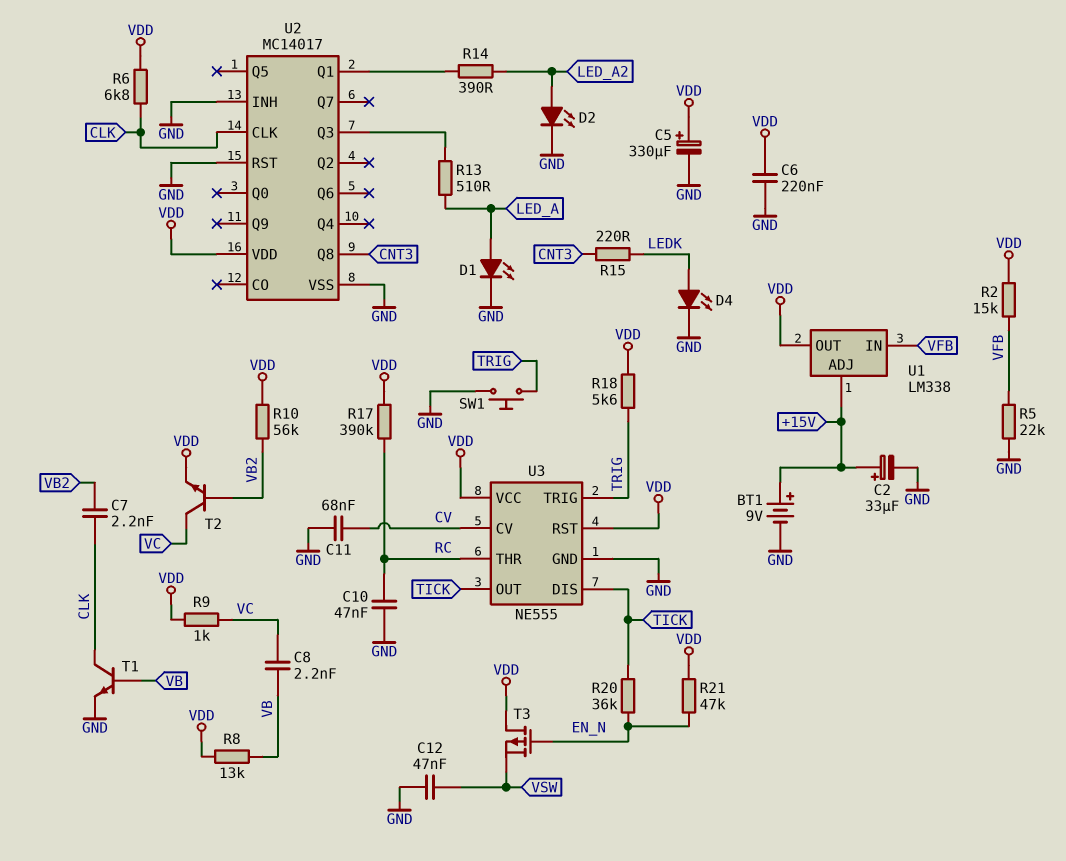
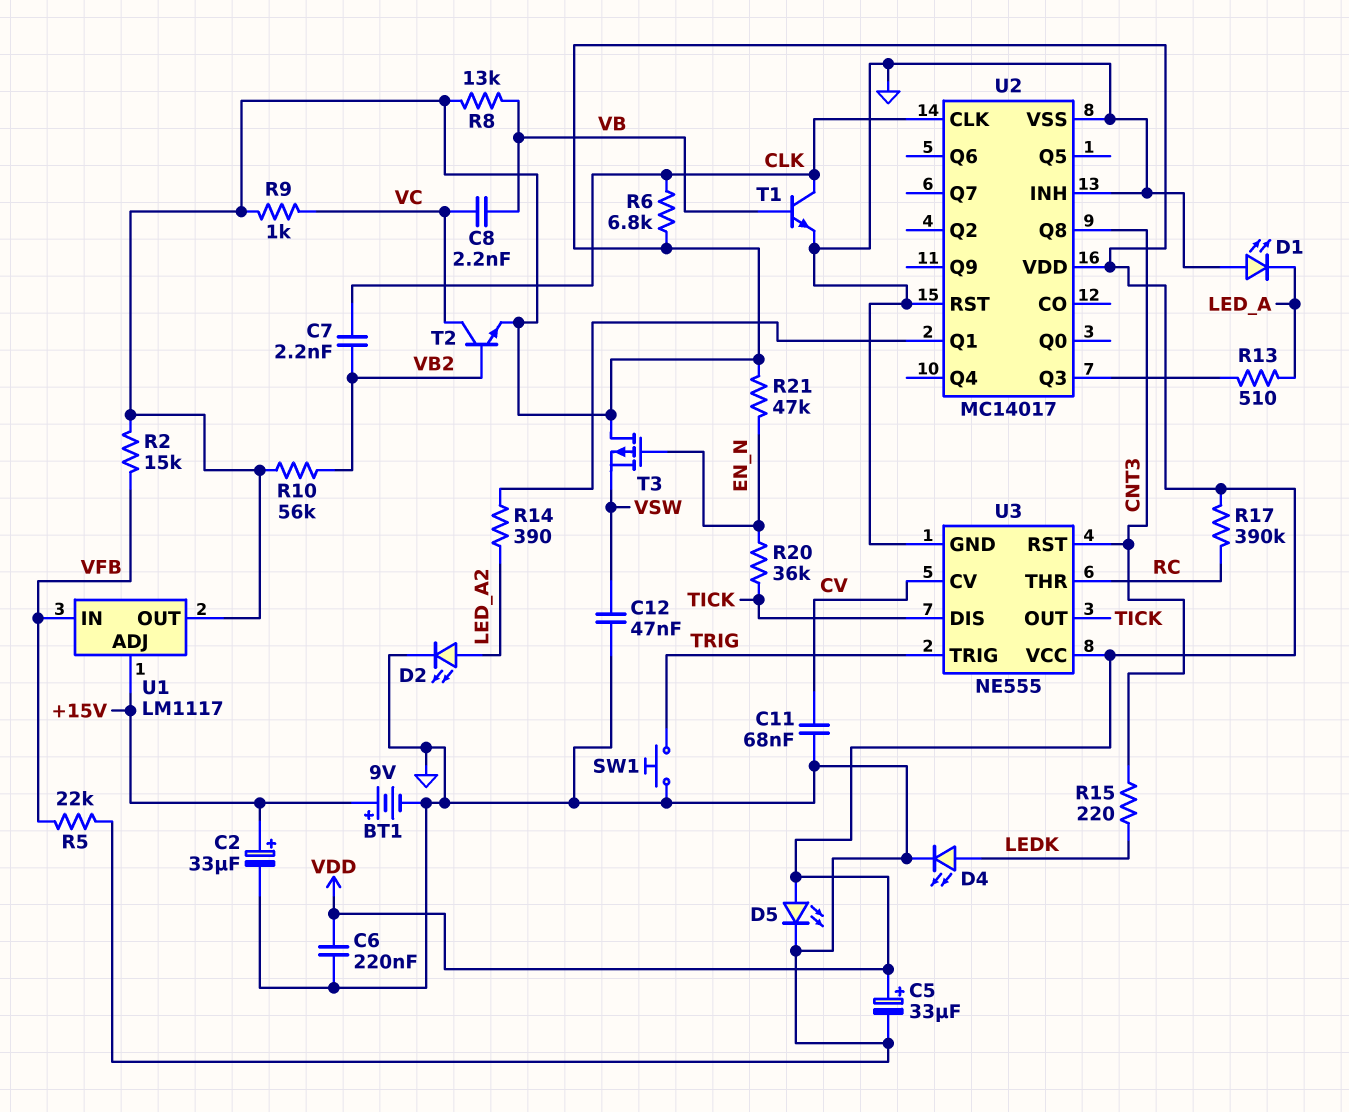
C5: 330uF (plus VDD, minus GND) -> 33uF (plus VDD, minus GND)
C10: 47nF (GND, RC) -> none
D1: LED (A LED_A, K GND) -> LED (A GND, K LED_A)
D5: none -> LED (A VDD, K GND)
R18: 5.6k (TRIG, VDD) -> none
U1: LM338 -> LM1117
U3 pin RST: VDD -> CNT3

